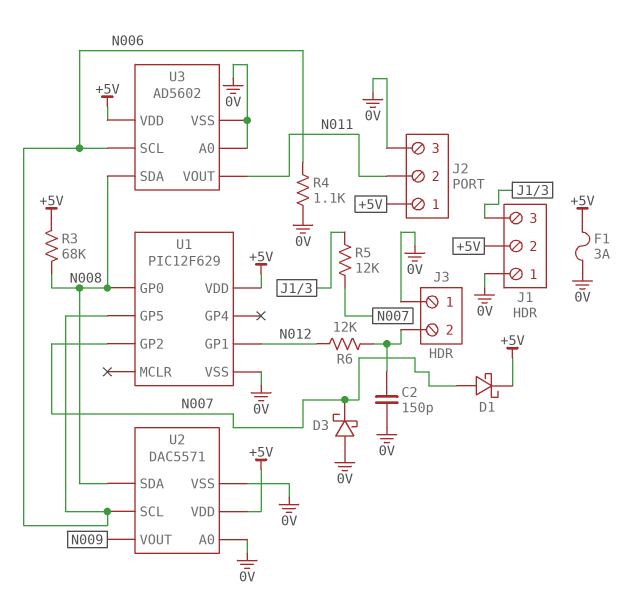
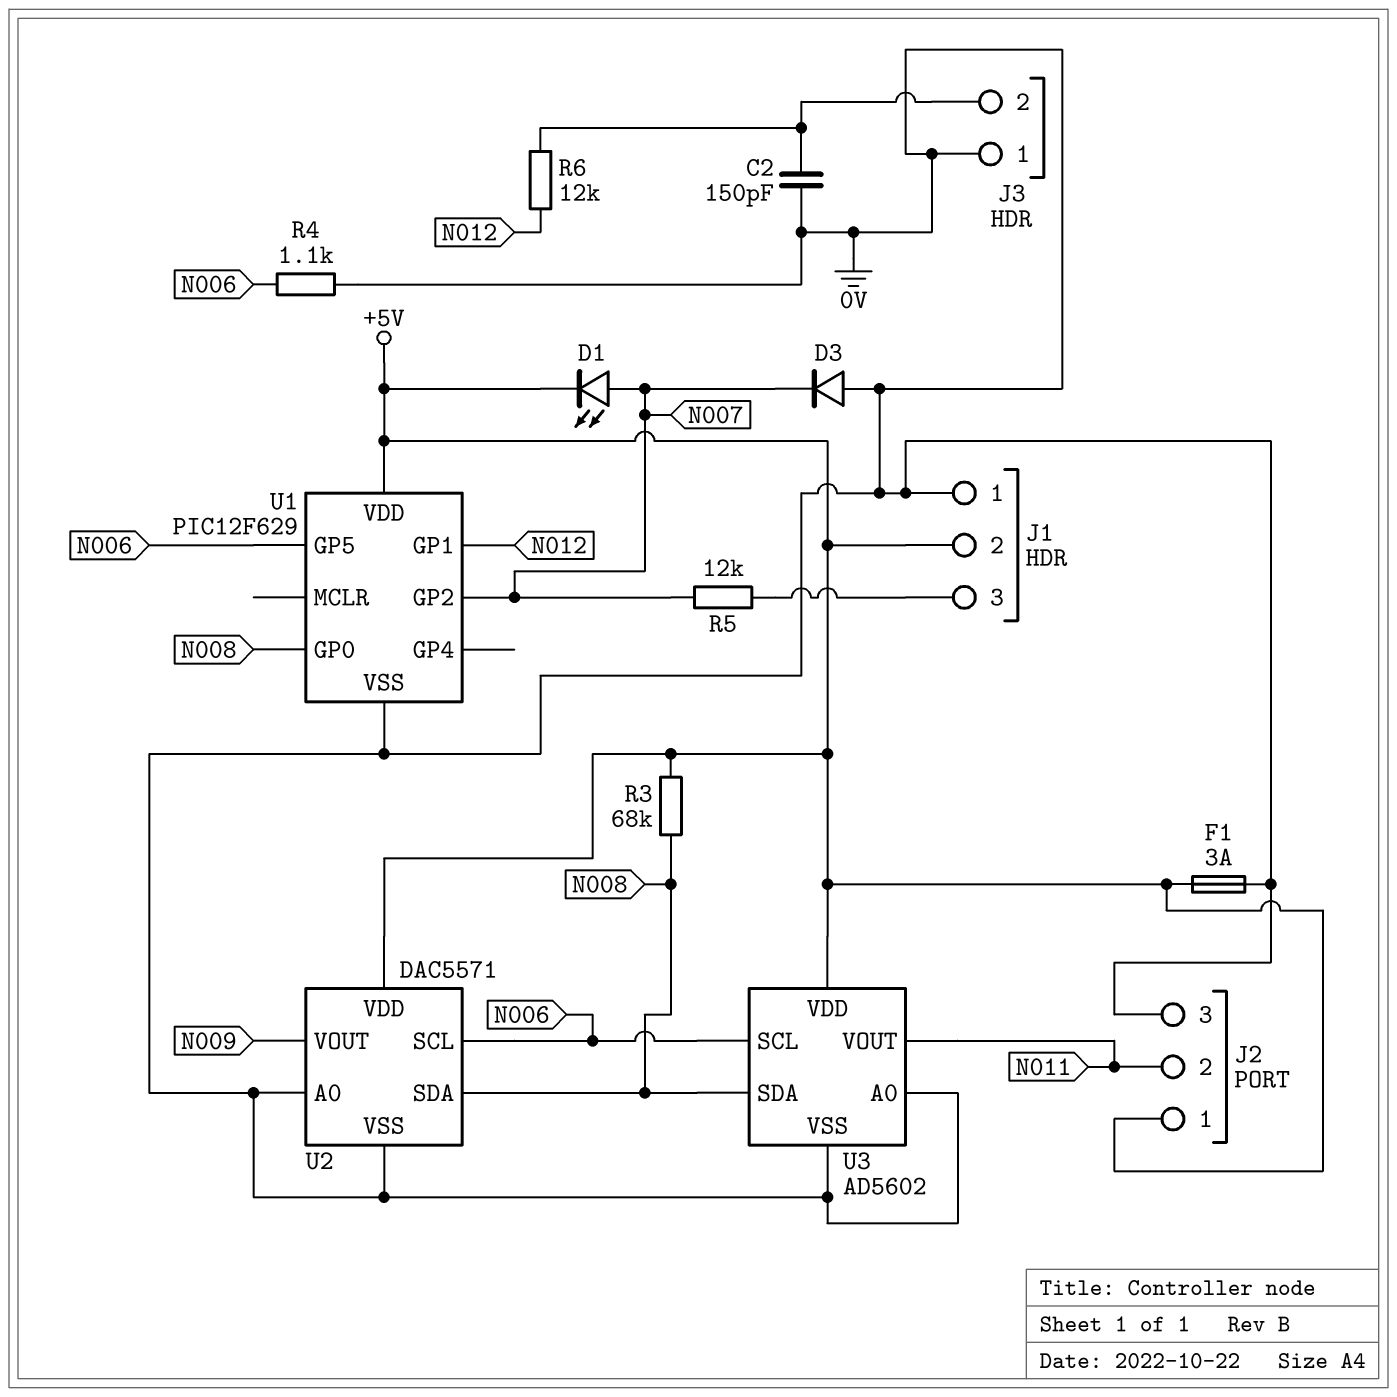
D1: schottky (A N007, K +5V) -> LED (A N007, K +5V)
D3: schottky (A 0V, K N007) -> diode (A 0V, K N007)

